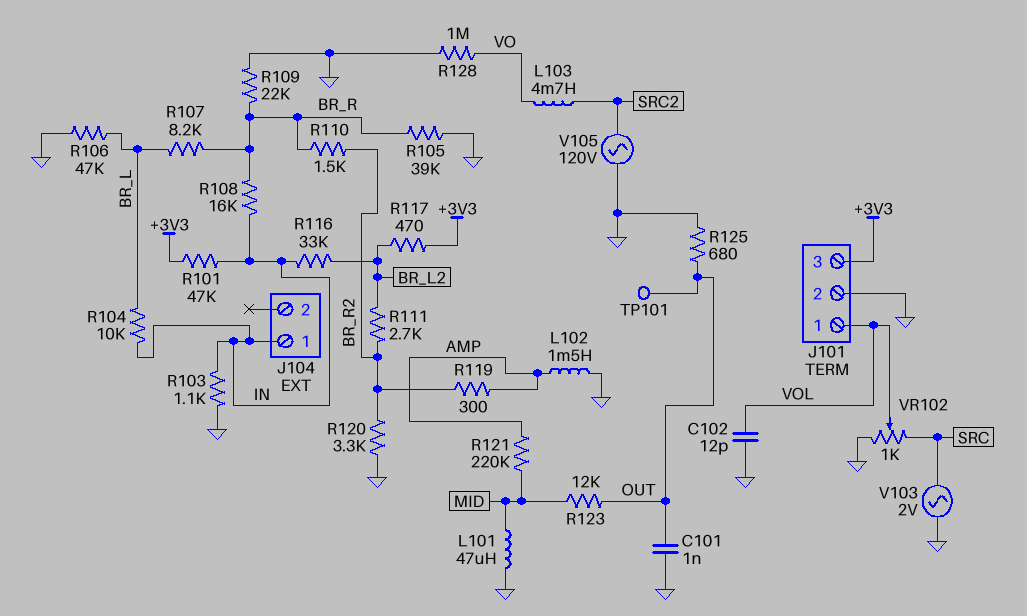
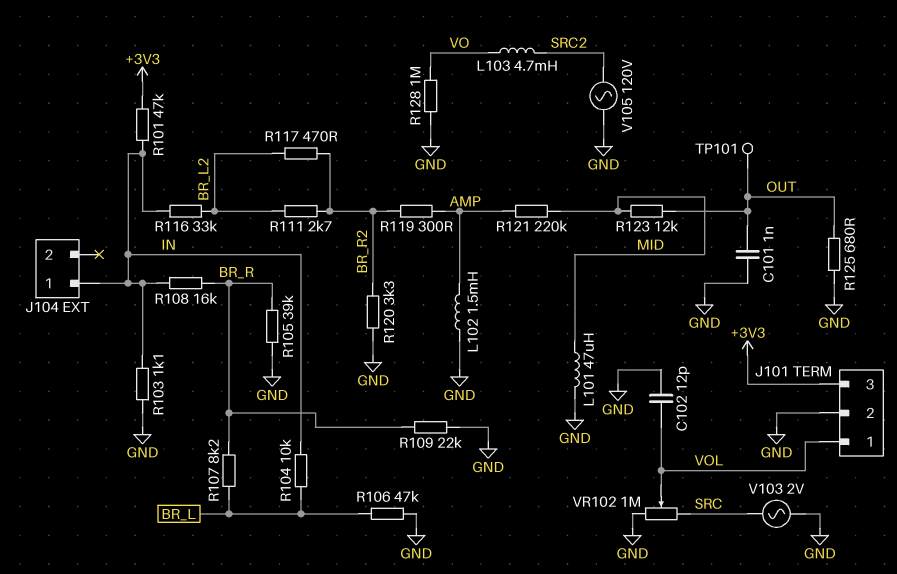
R110: 1.5k (BR_R, BR_R2) -> none
R117: 470 (+3V3, BR_L2) -> 470 (BR_L2, BR_R2)
VR102: 1k (GND, SRC, wiper VOL) -> 1M (GND, SRC, wiper VOL)

